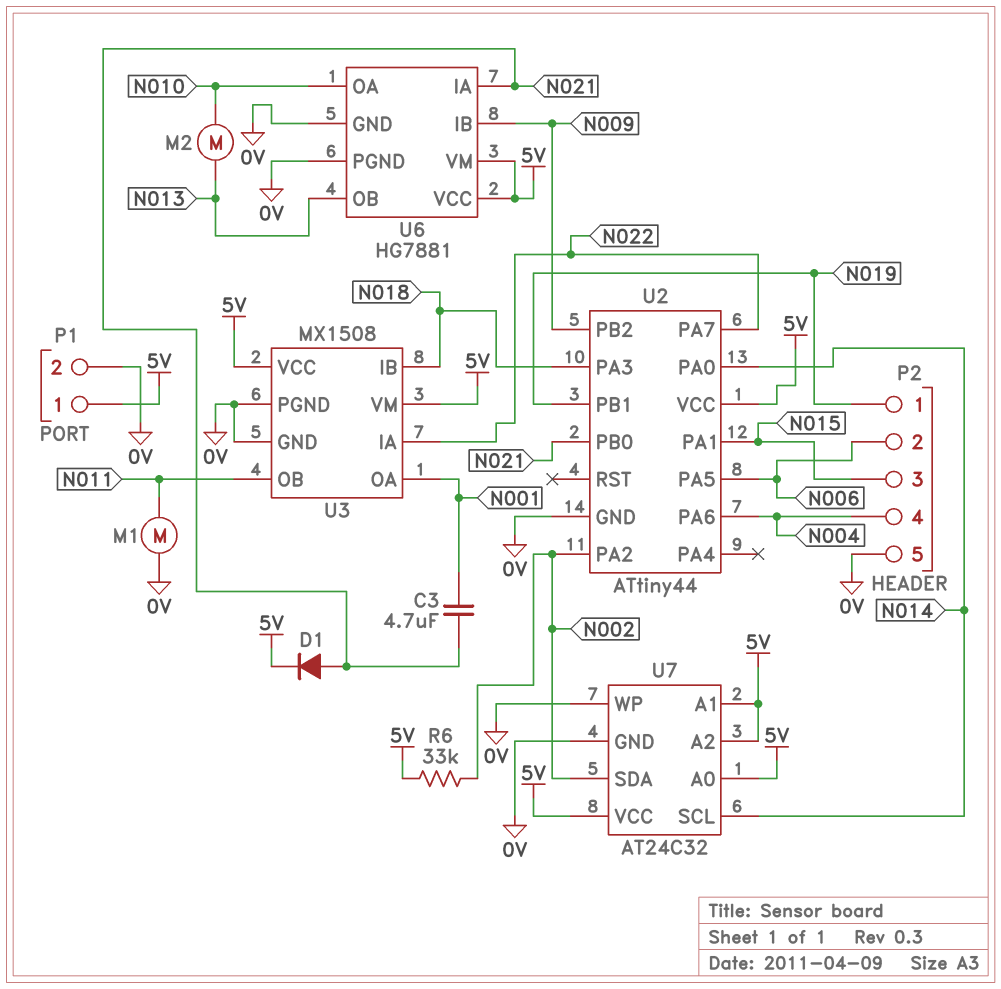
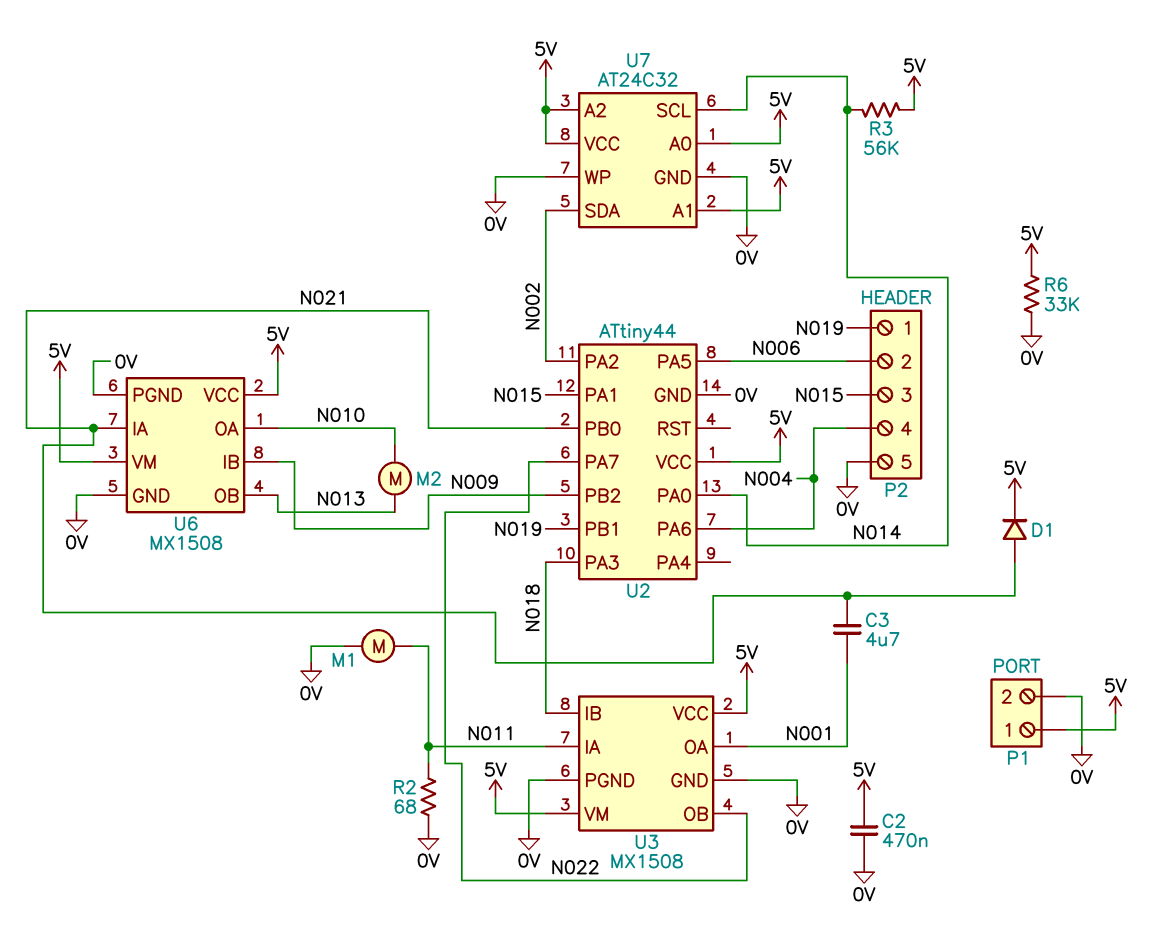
C2: none -> 470nF (0V, 5V)
R2: none -> 68 (0V, N011)
R3: none -> 56k (5V, N014)
R6: 33k (5V, N002) -> 33k (0V, 5V)
U3 pin IA: N022 -> N011
U3 pin OB: N011 -> N022
U6: HG7881 -> MX1508

